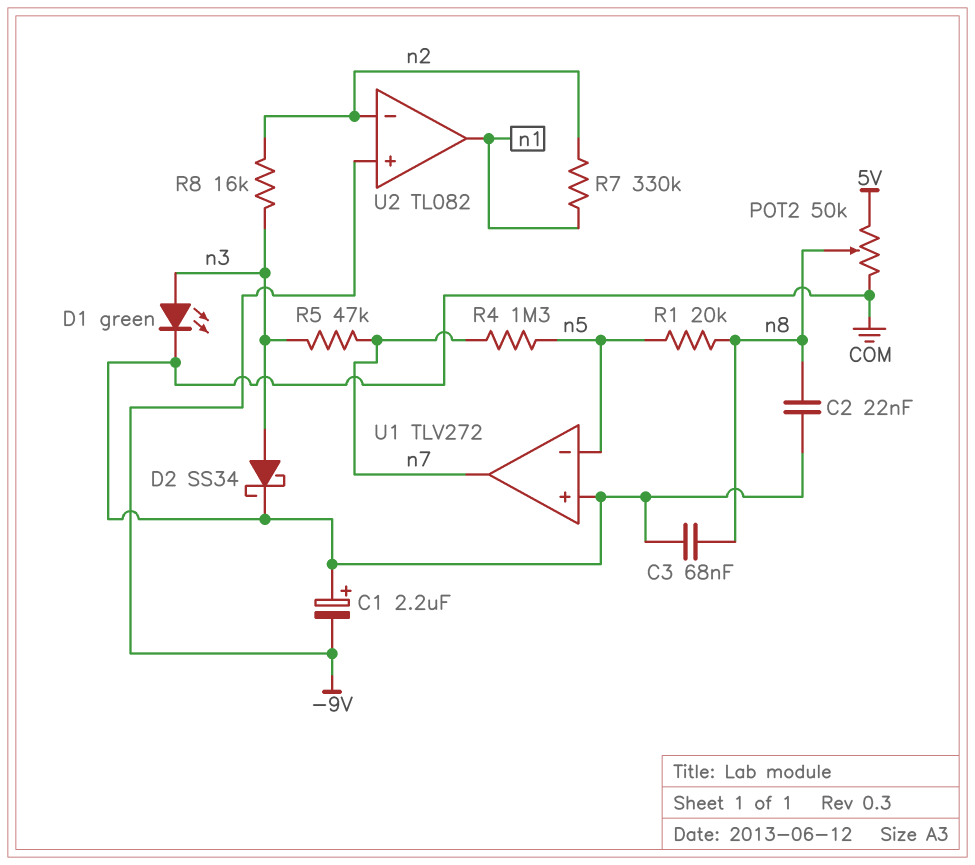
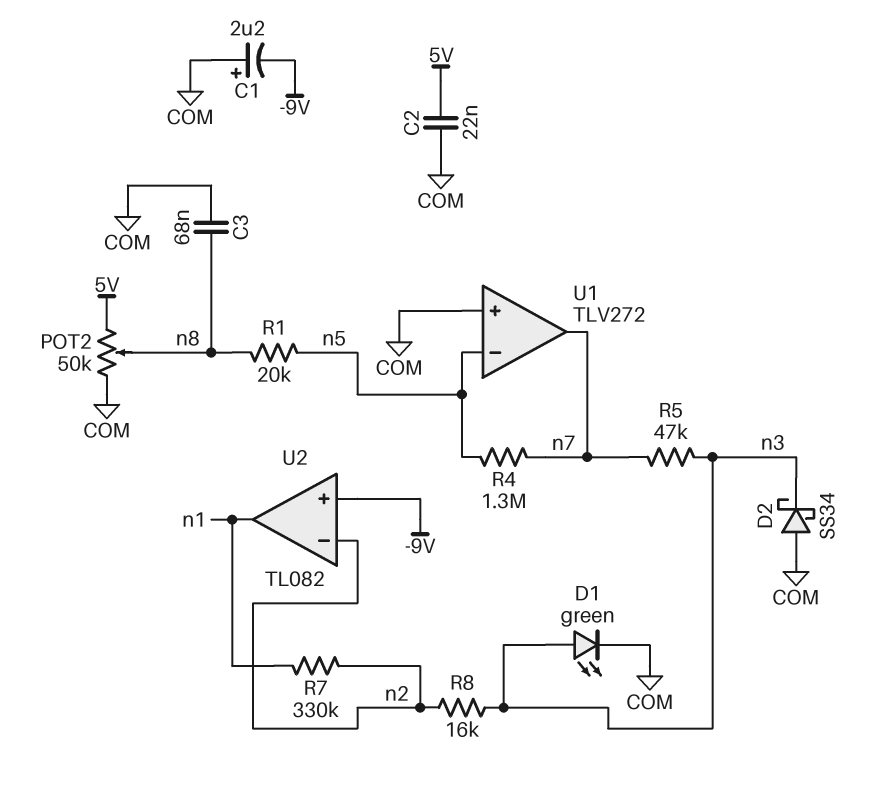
C2: 22nF (COM, n8) -> 22nF (5V, COM)
D2: schottky SS34 (A n3, K COM) -> schottky SS34 (A COM, K n3)

